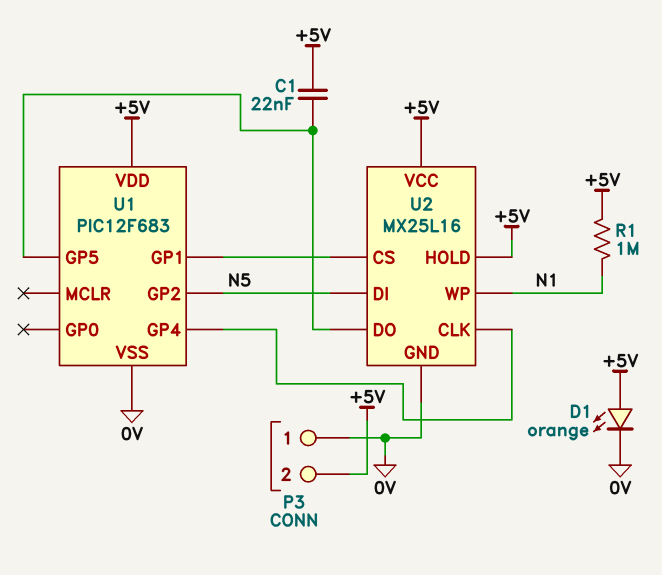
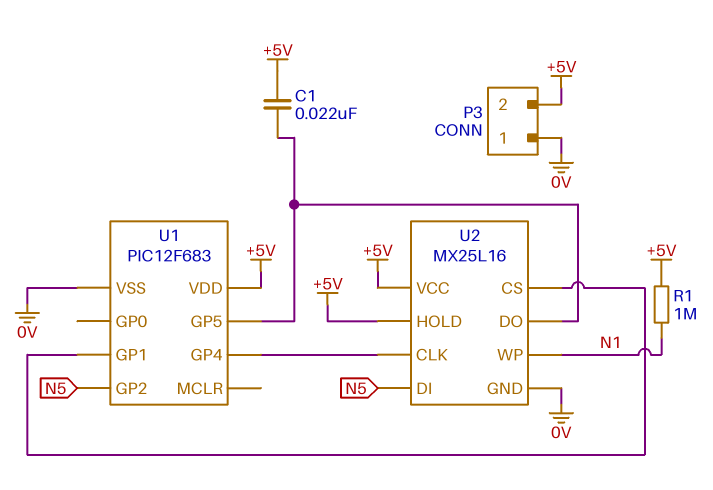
D1: LED orange (A +5V, K 0V) -> none

